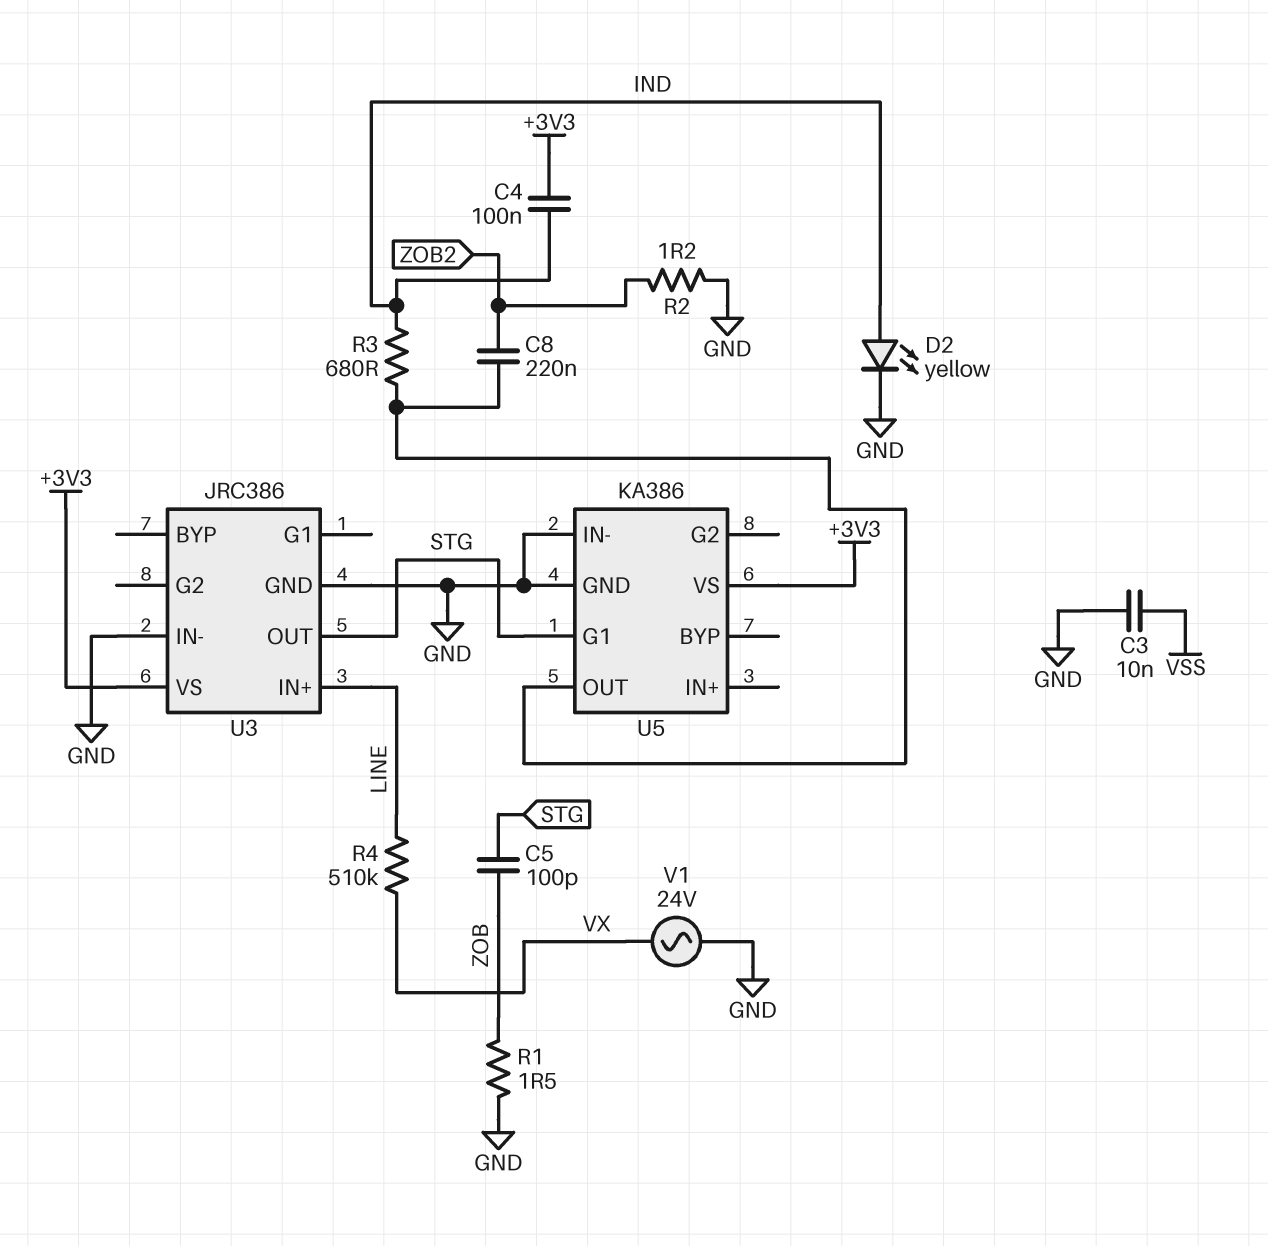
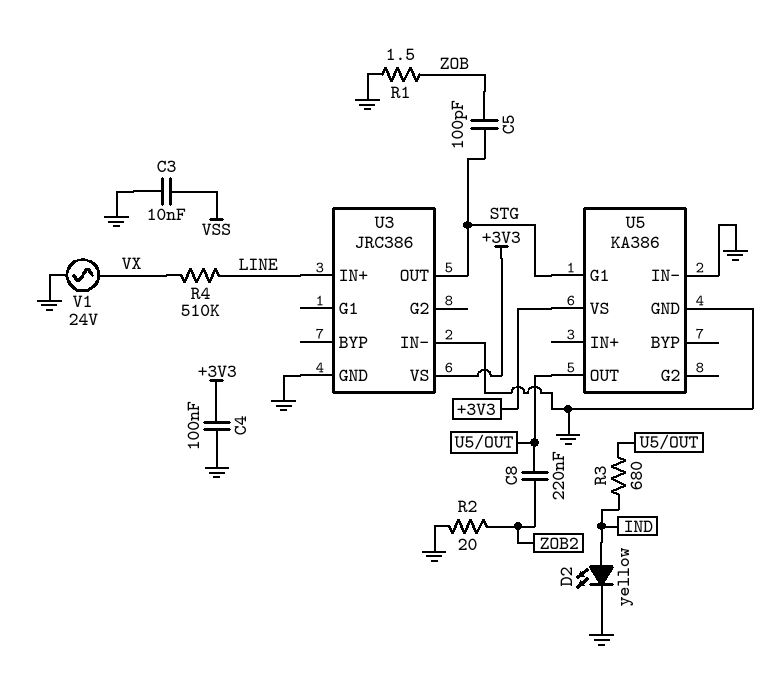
C4: 100nF (+3V3, IND) -> 100nF (+3V3, GND)
R2: 1.2 (GND, ZOB2) -> 20 (GND, ZOB2)

